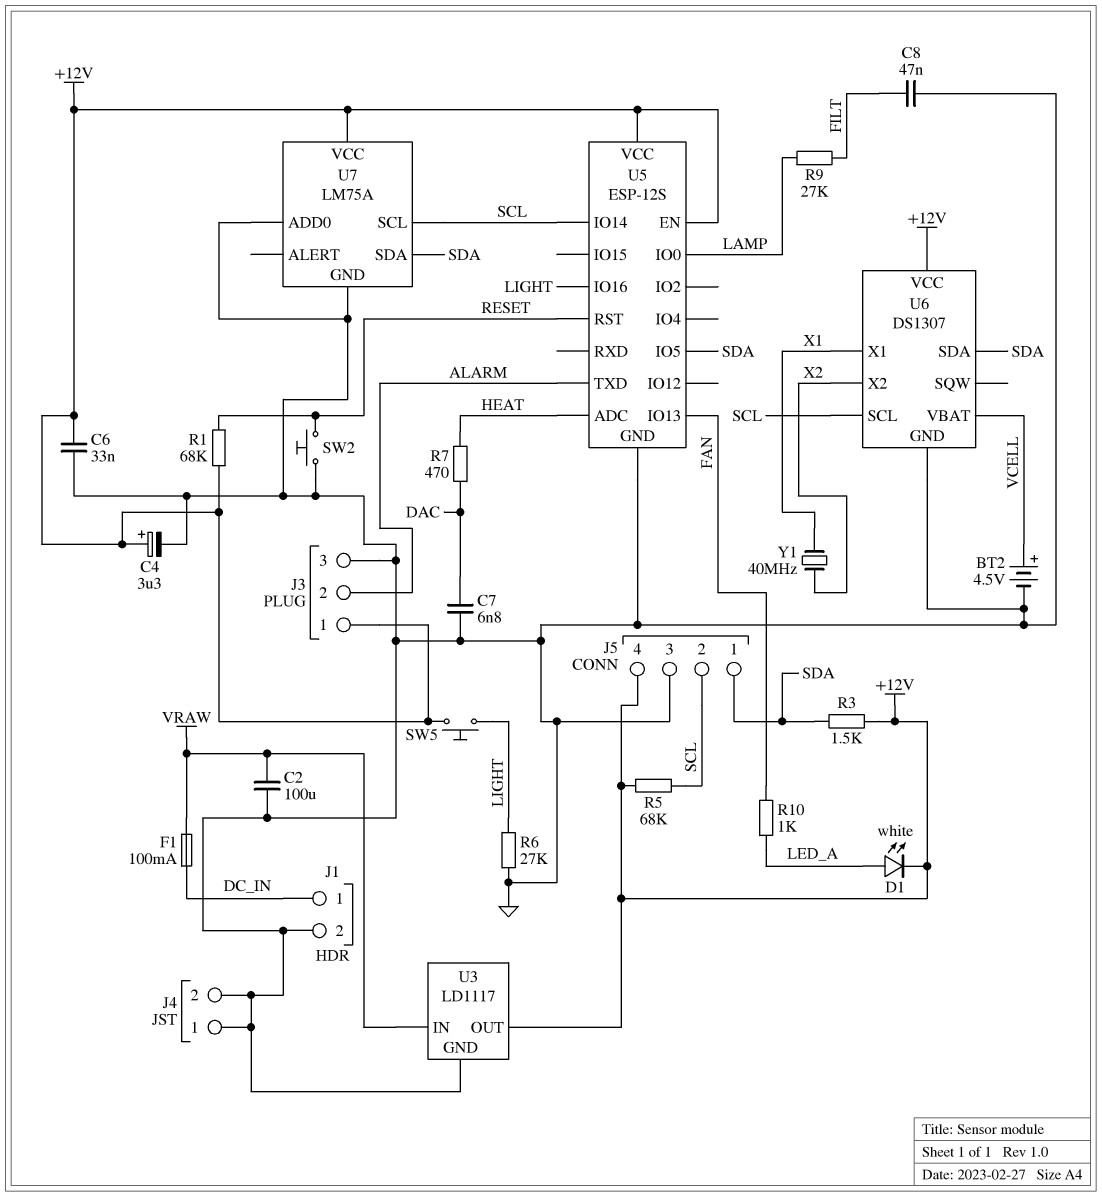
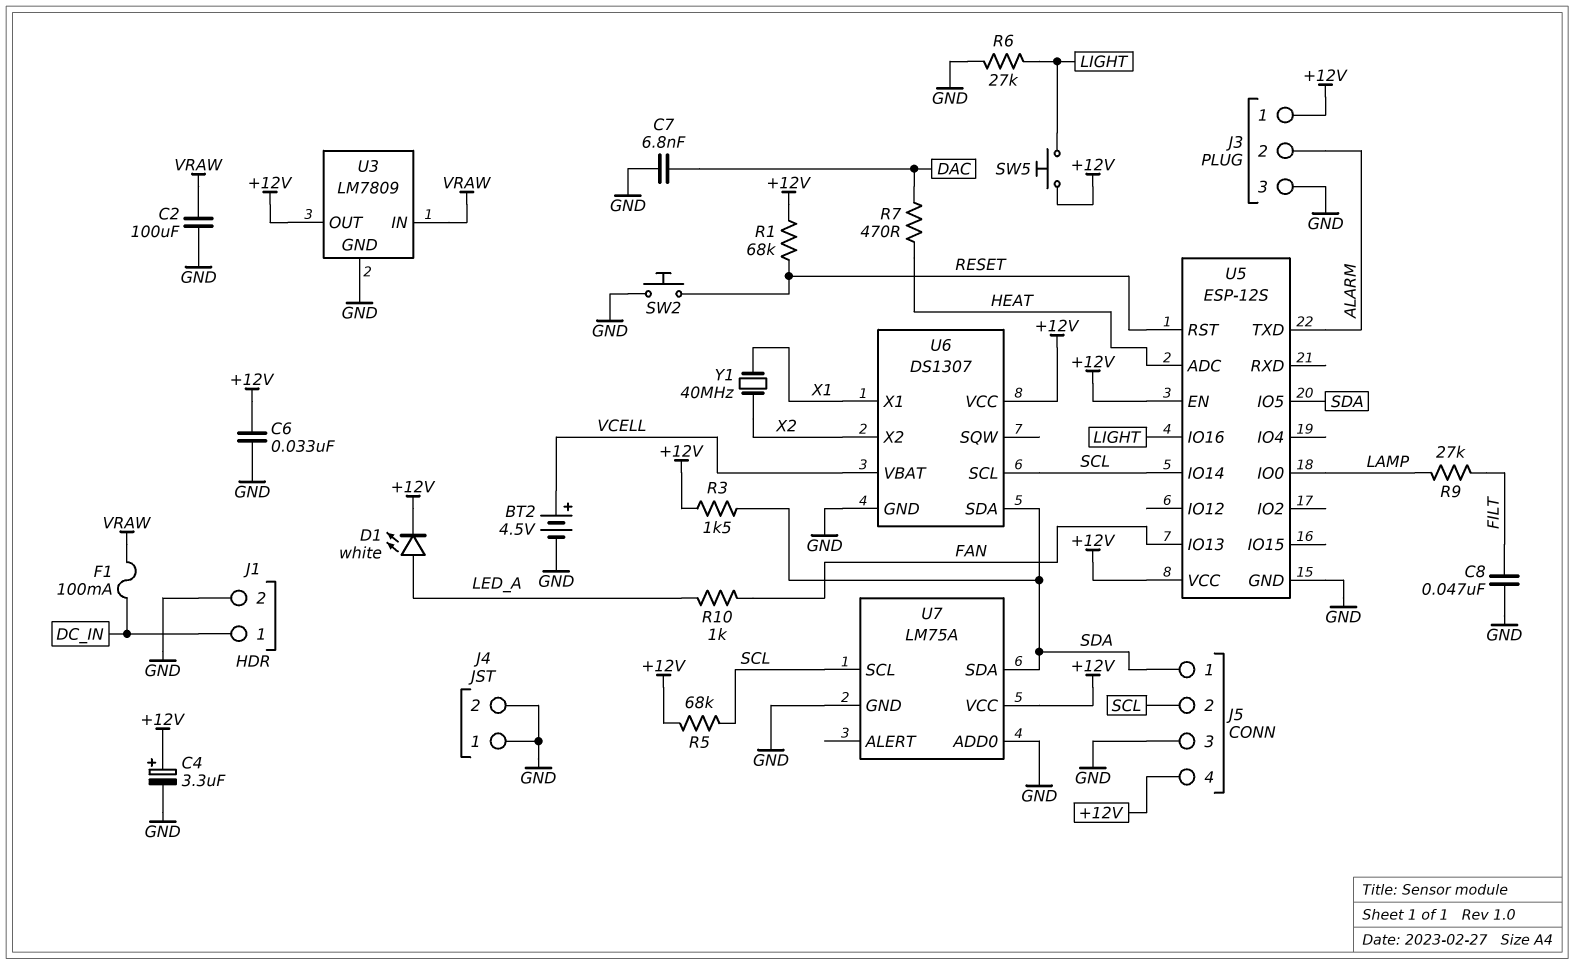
U3: LD1117 -> LM7809

